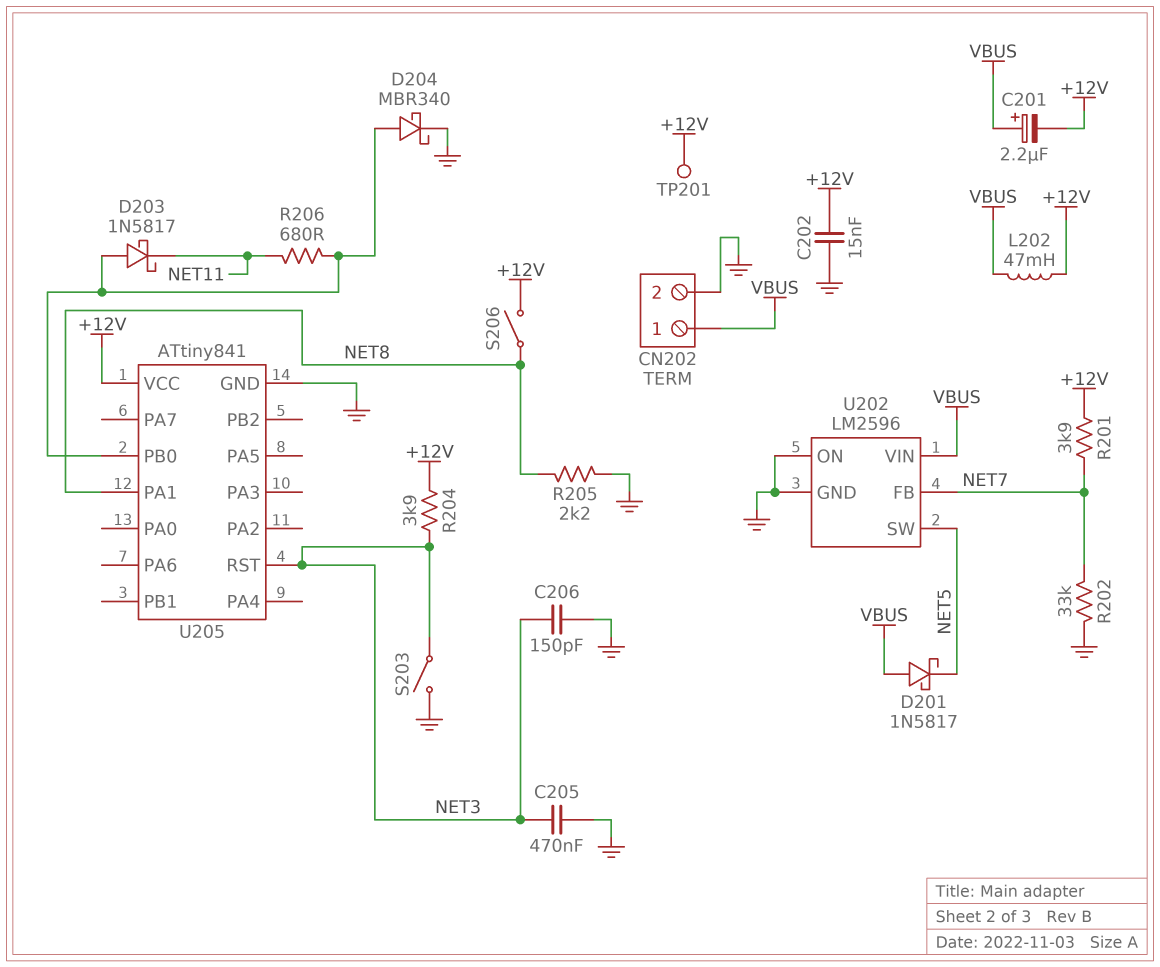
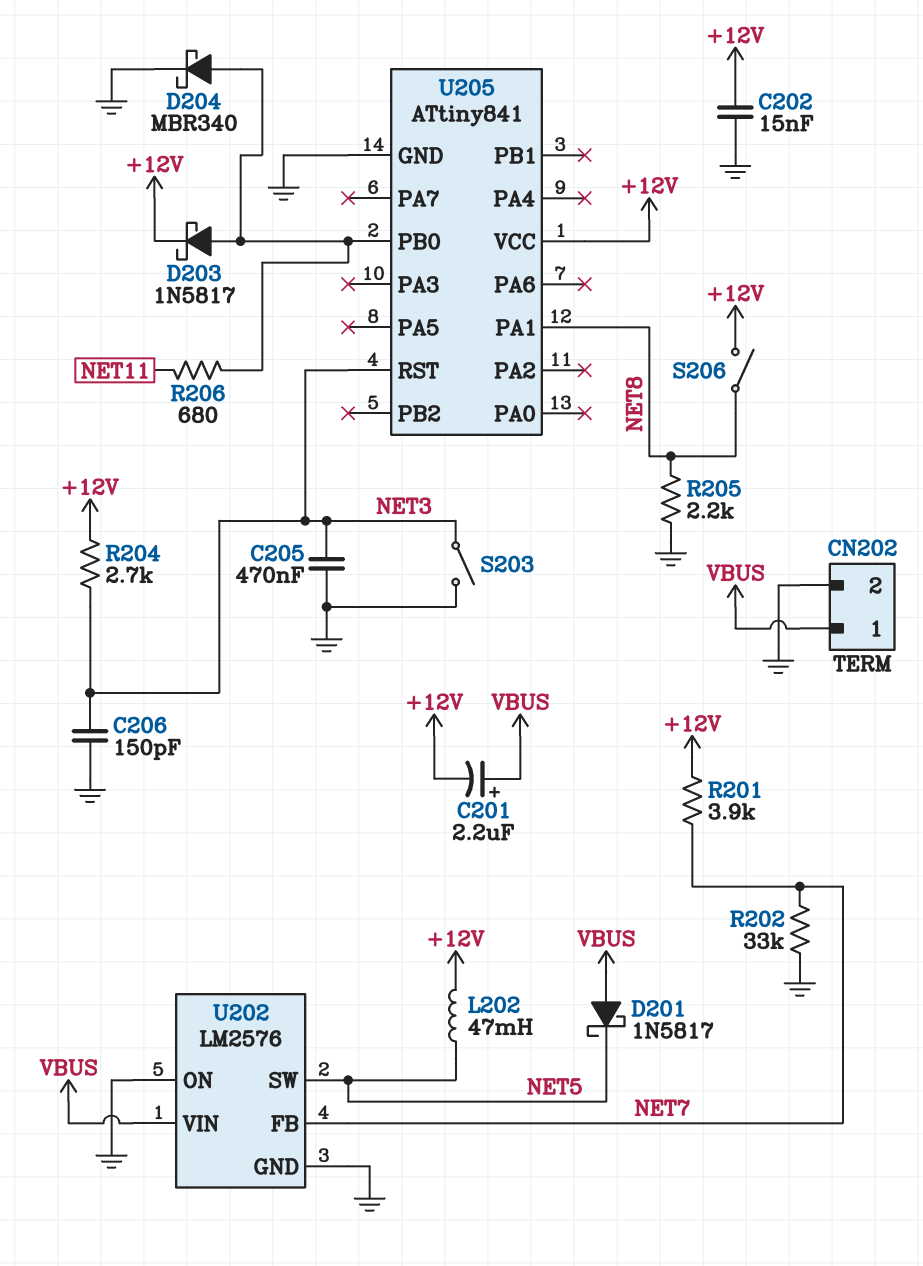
D203: schottky 1N5817 (A U205/PB0, K NET11) -> schottky 1N5817 (A U205/PB0, K +12V)
L202: 47mH (+12V, VBUS) -> 47mH (+12V, NET5)
R204: 3.9k (+12V, NET3) -> 2.7k (+12V, NET3)
TP201: test point (+12V) -> none
U202: LM2596 -> LM2576

